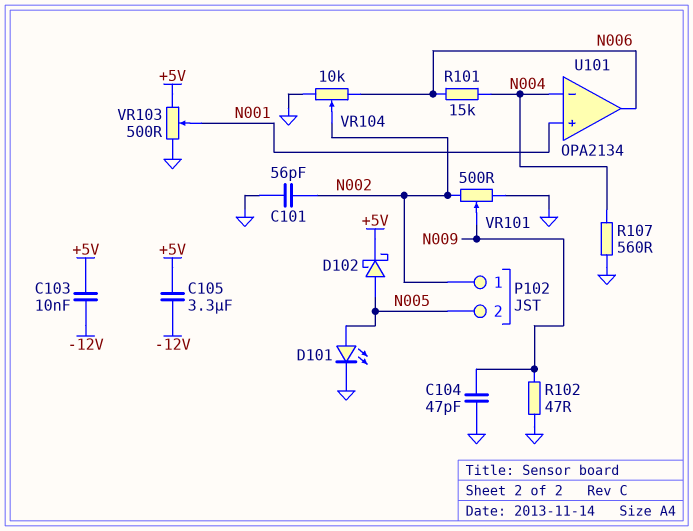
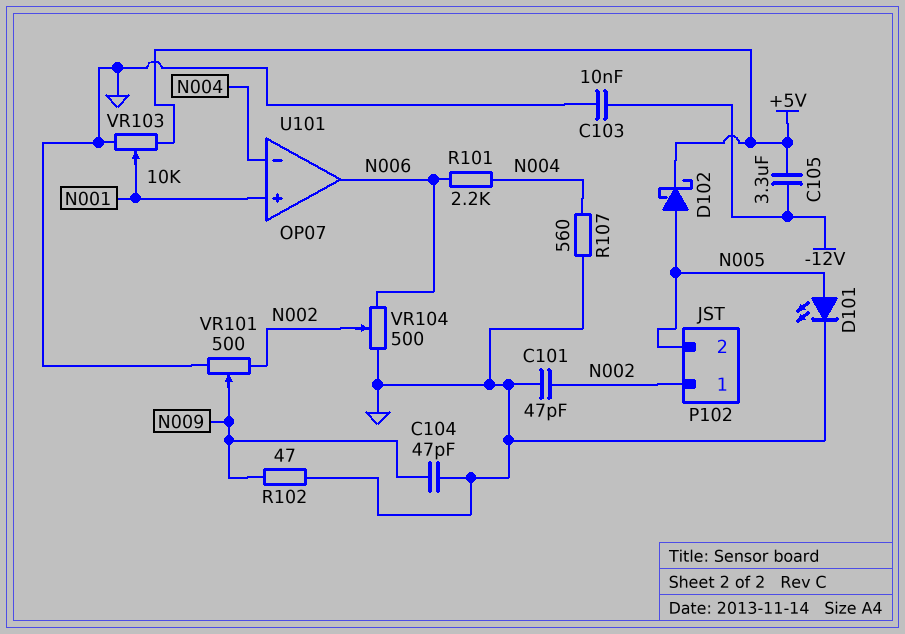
C101: 56pF (GND, N002) -> 47pF (GND, N002)
C103: 10nF (+5V, -12V) -> 10nF (-12V, GND)
R101: 15k (N004, N006) -> 2.2k (N004, N006)
U101: OPA2134 -> OP07
VR103: 500 (+5V, GND, wiper N001) -> 10k (+5V, GND, wiper N001)
VR104: 10k (GND, N006, wiper N002) -> 500 (GND, N006, wiper N002)

